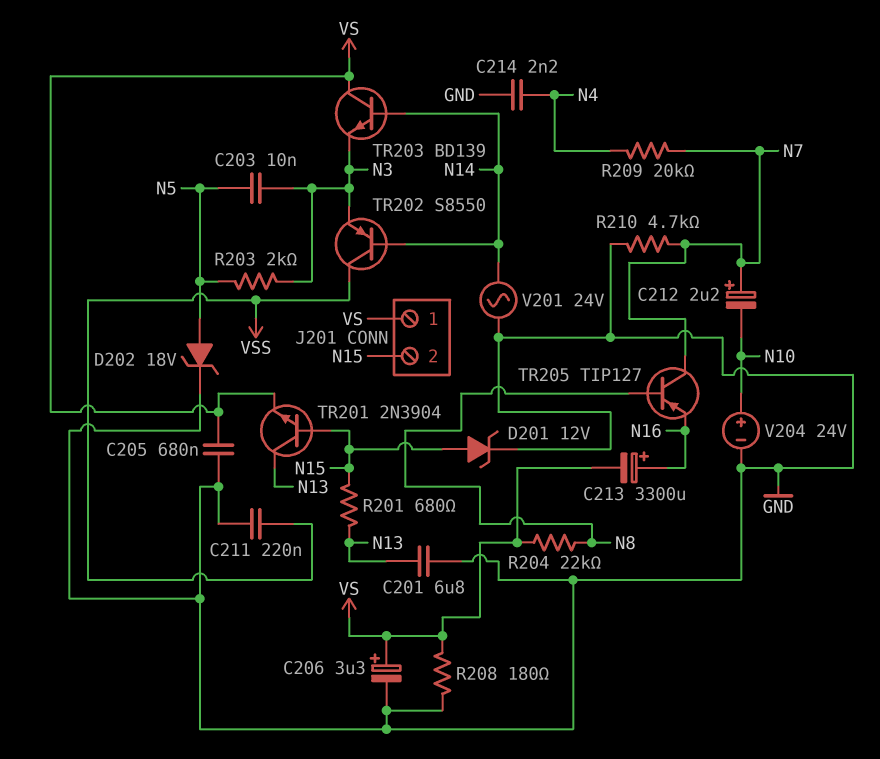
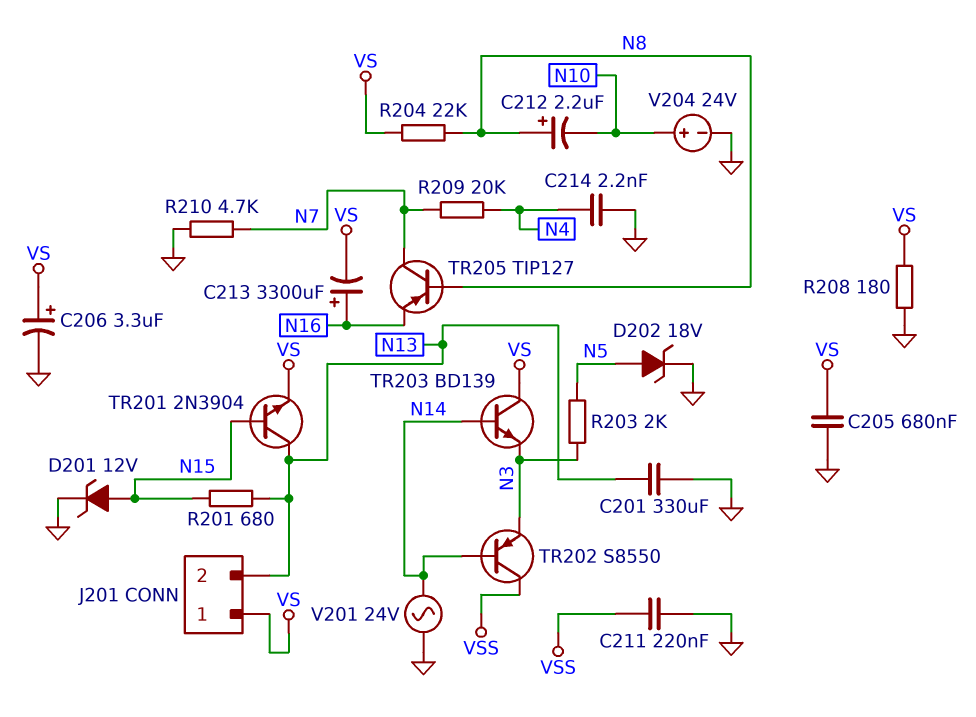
C201: 6.8uF (GND, N13) -> 330uF (GND, N13)
C203: 10nF (N3, N5) -> none
C212: 2.2uF (plus N7, minus N10) -> 2.2uF (plus N8, minus N10)
J201 pin 2: N15 -> N13

